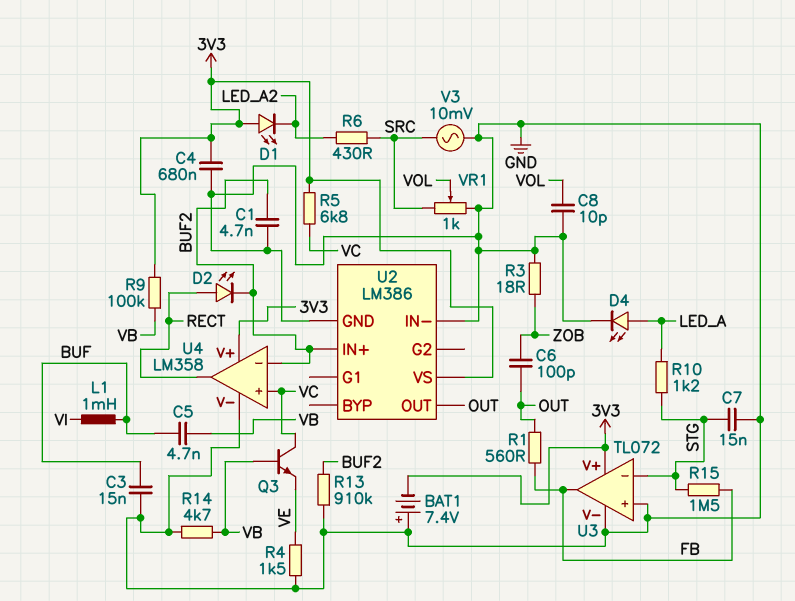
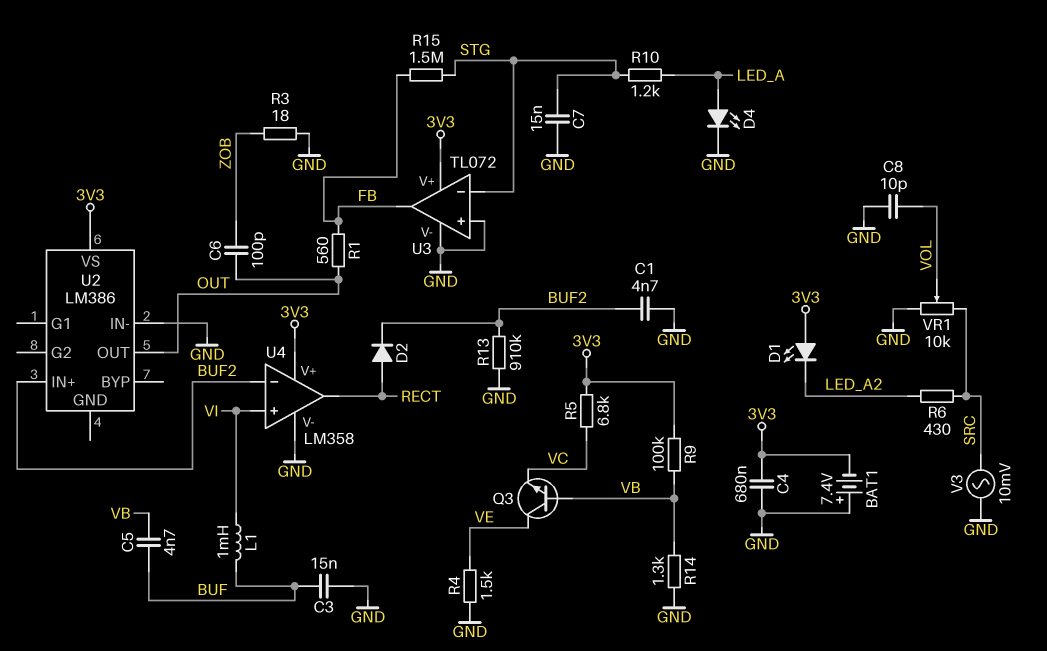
D2: LED (A RECT, K BUF2) -> diode (A RECT, K BUF2)
Q3: NPN (B VB, C VC, E VE) -> NPN (B VB, C VE, E VC)
R14: 4.7k (GND, VB) -> 1.3k (GND, VB)
U2 pin GND: GND -> none
U4 pin in+: VC -> VI
VR1: 1k (GND, SRC, wiper VOL) -> 10k (GND, SRC, wiper VOL)

